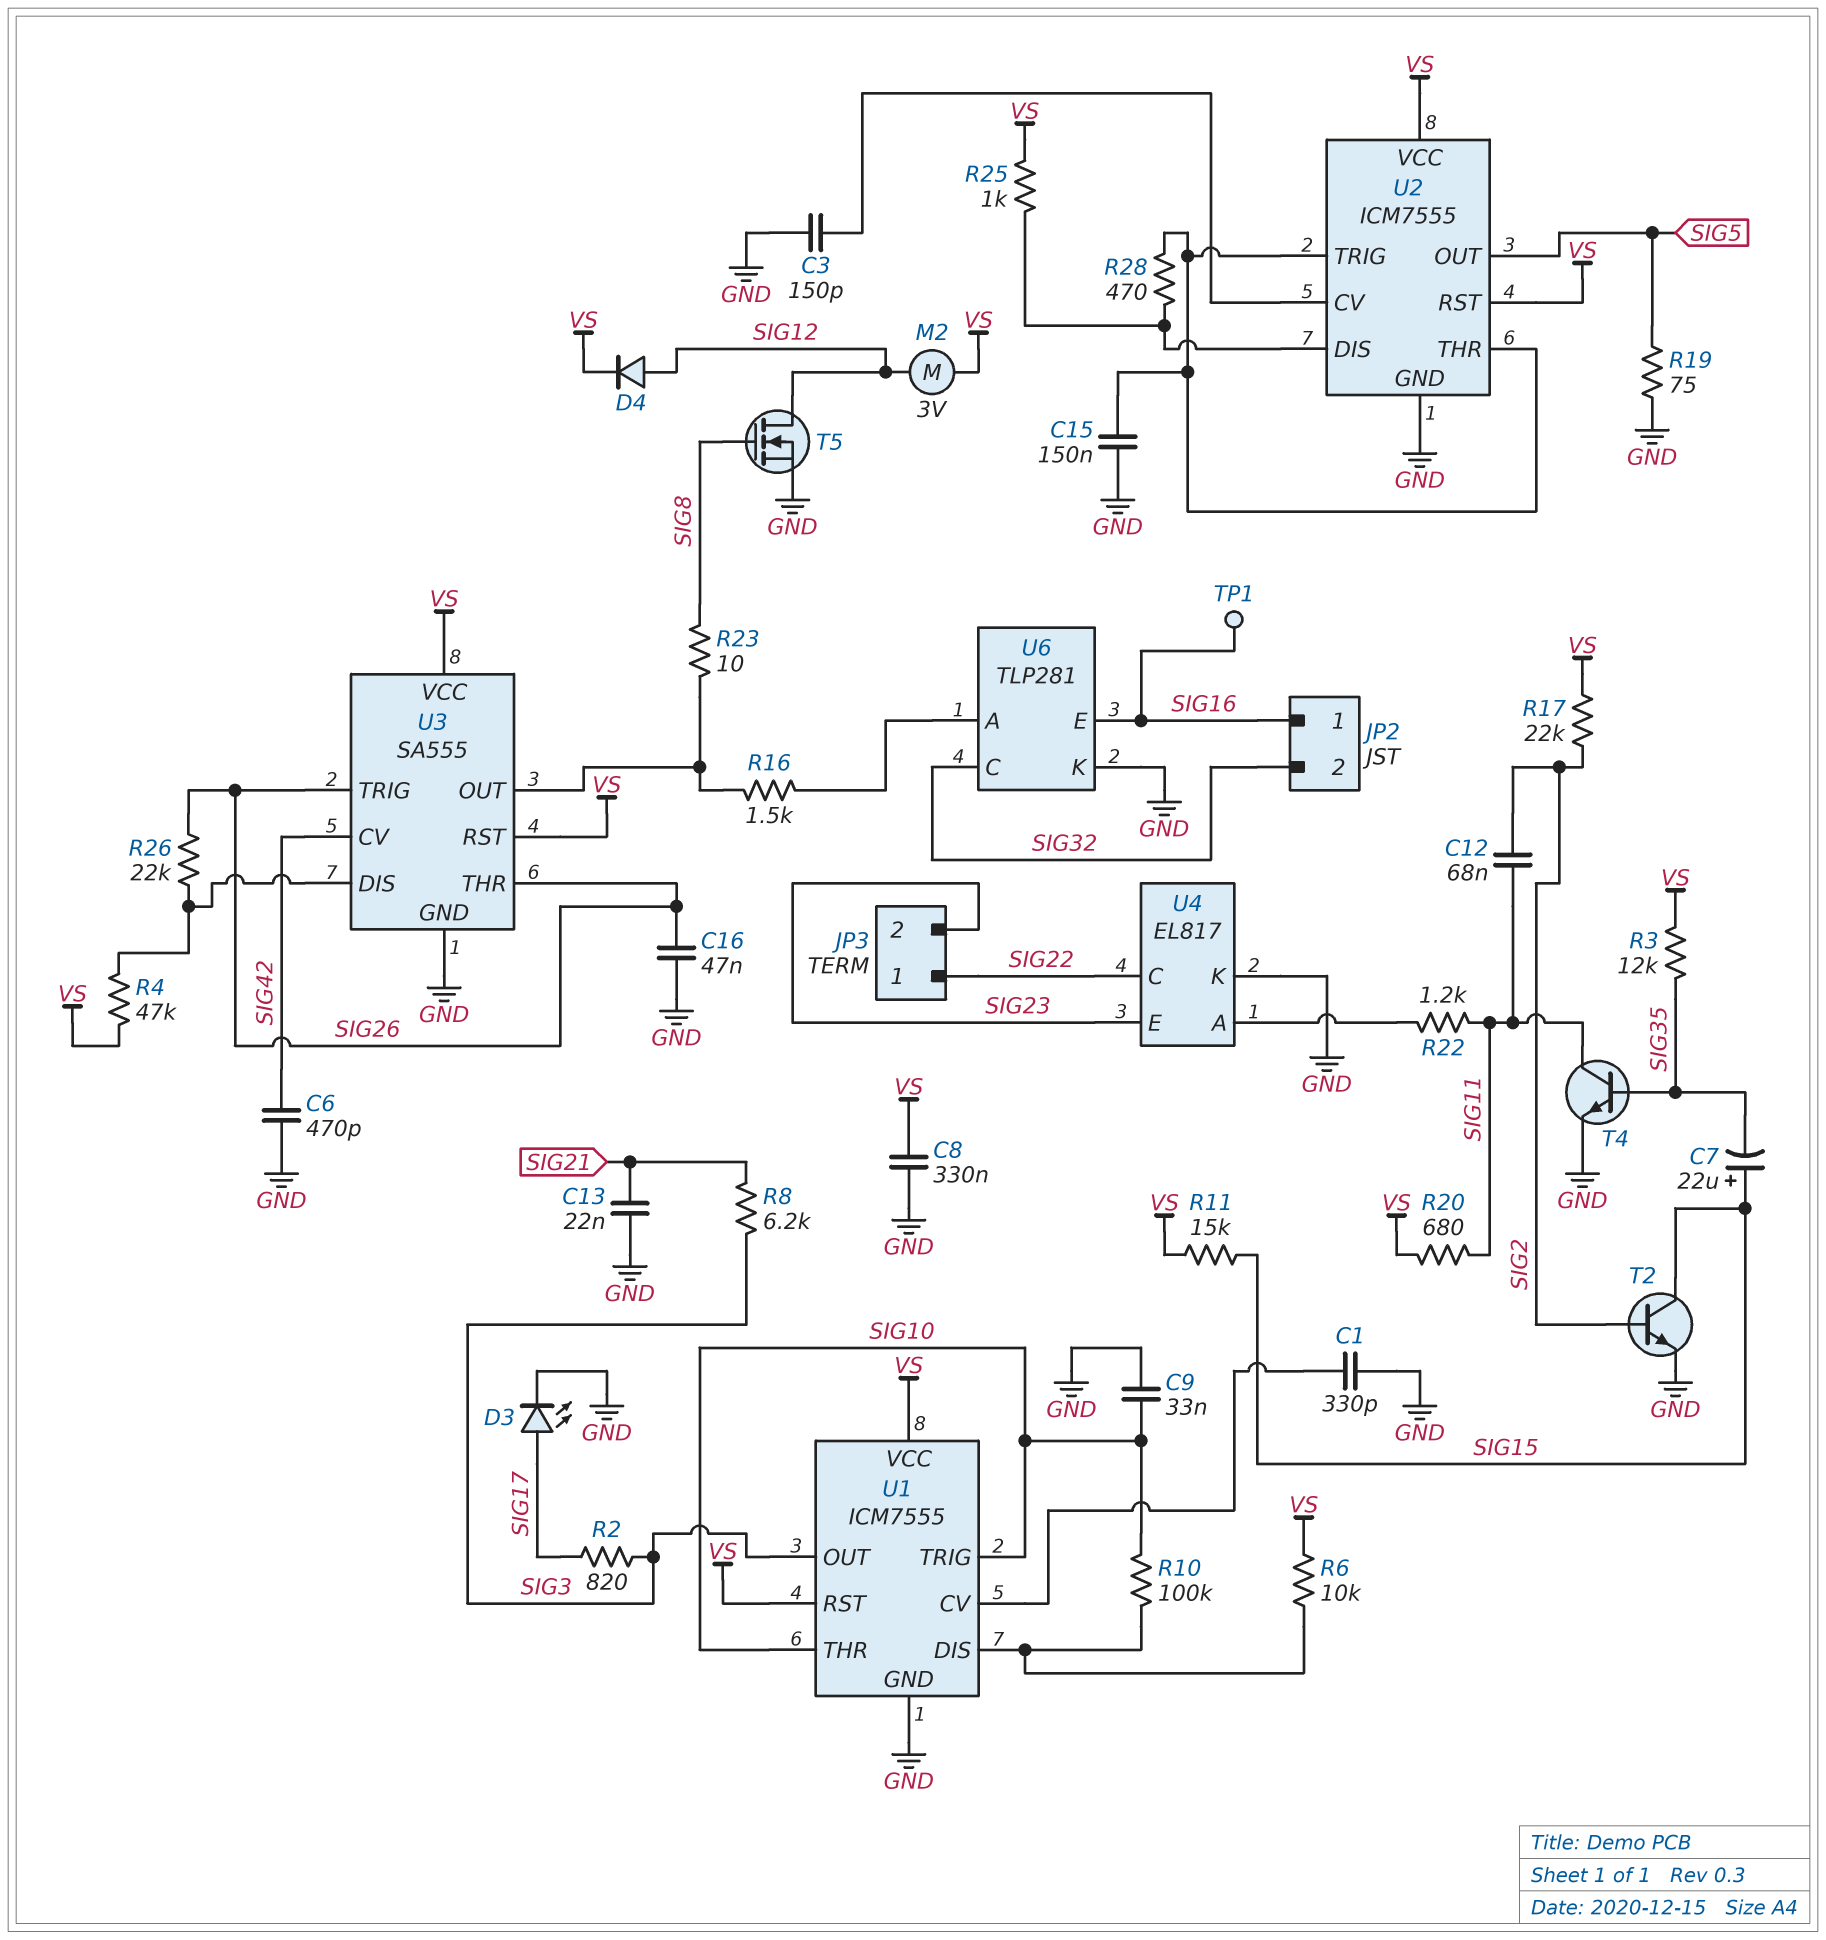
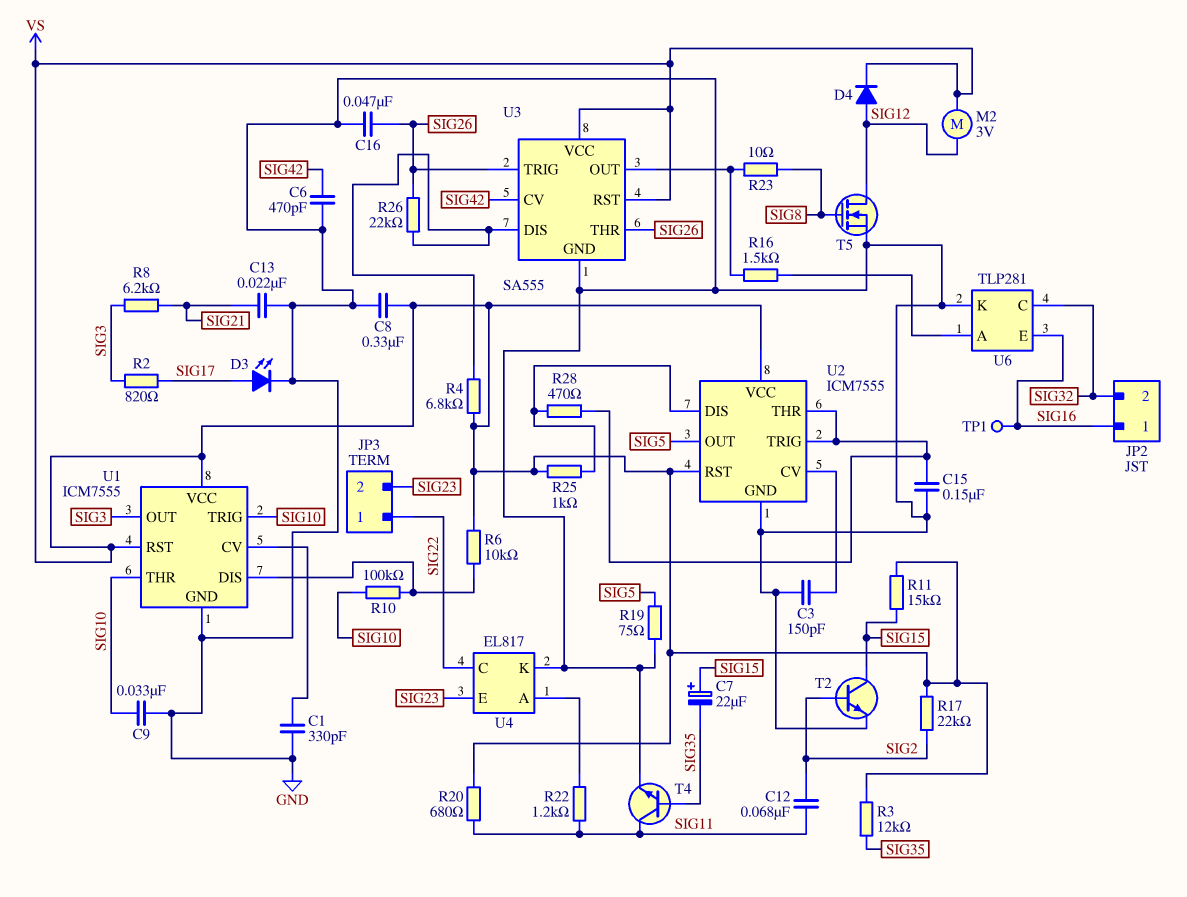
R4: 47k (U3/DIS, VS) -> 6.8k (U3/DIS, VS)

